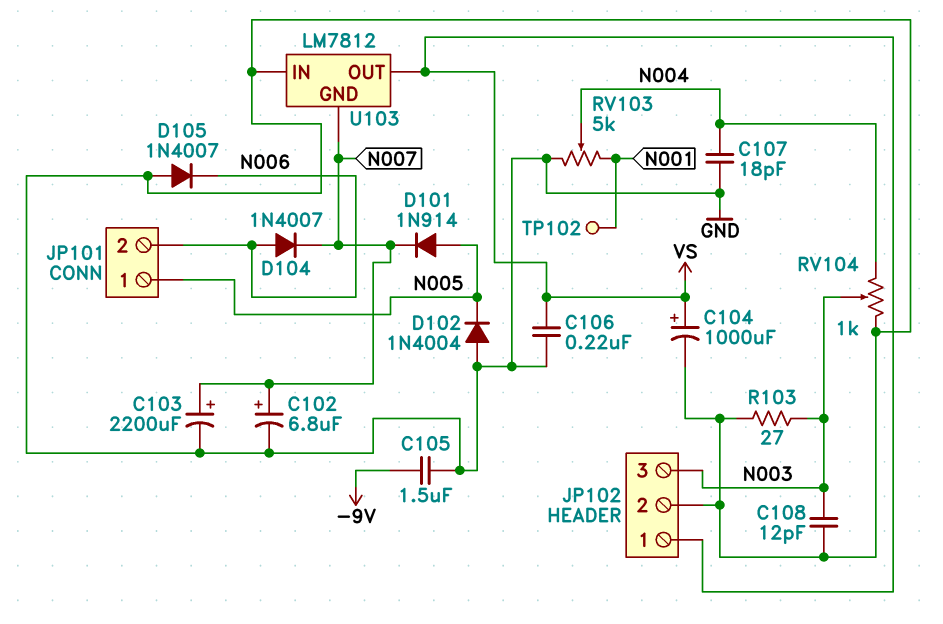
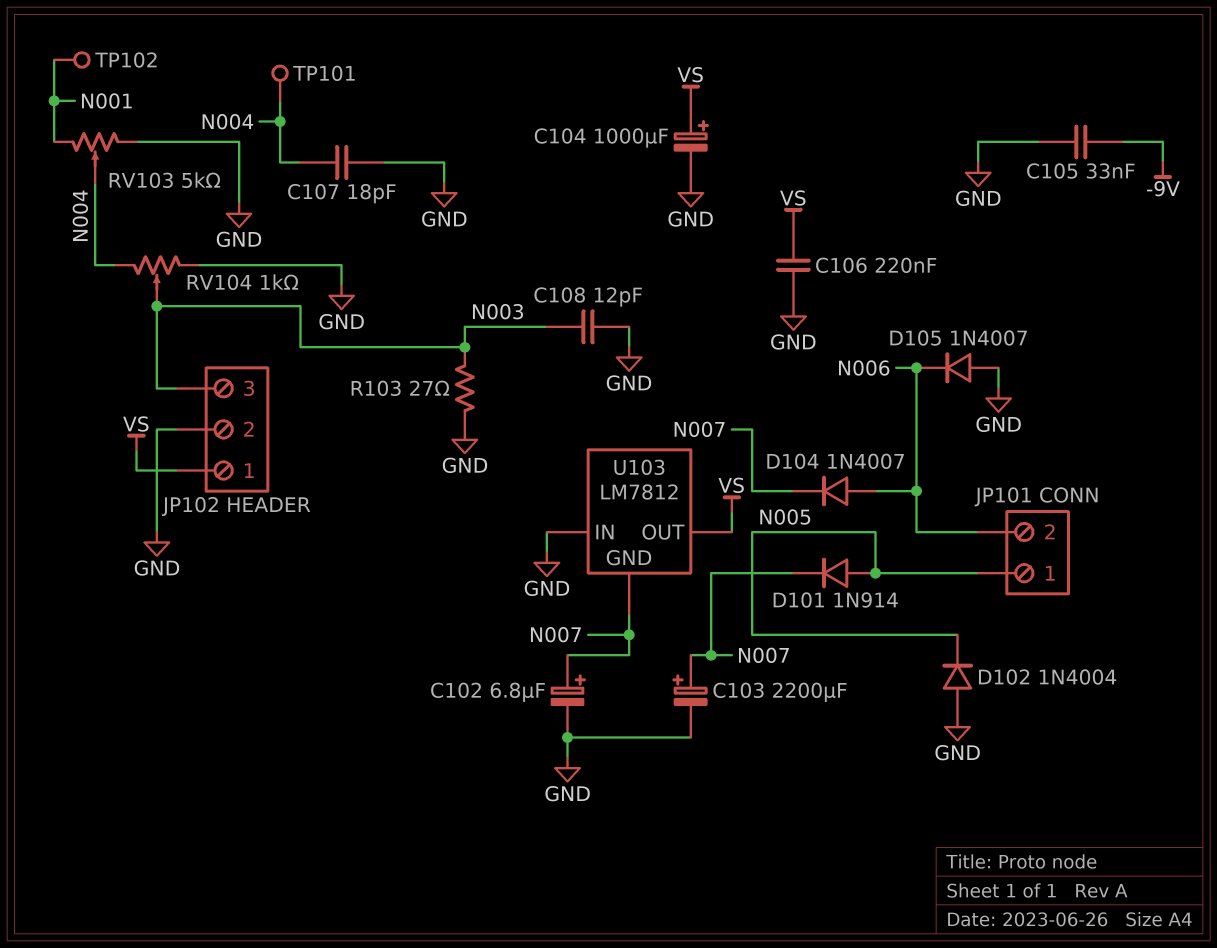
C105: 1.5uF (-9V, GND) -> 33nF (-9V, GND)
TP101: none -> test point (N004)

